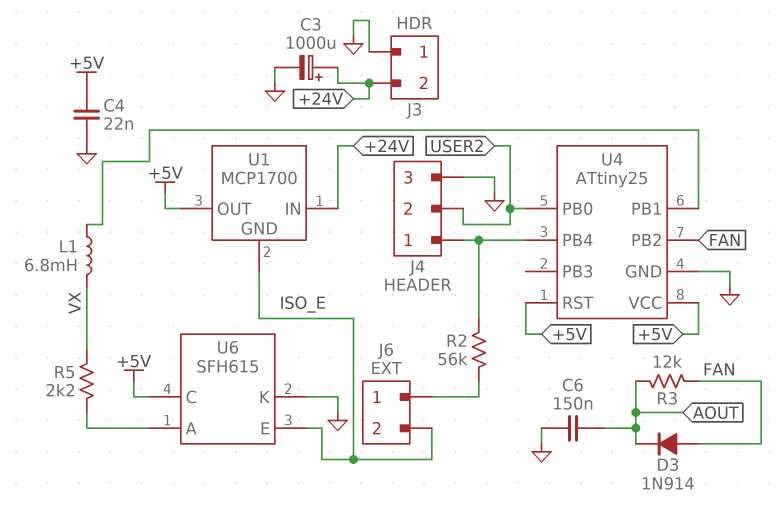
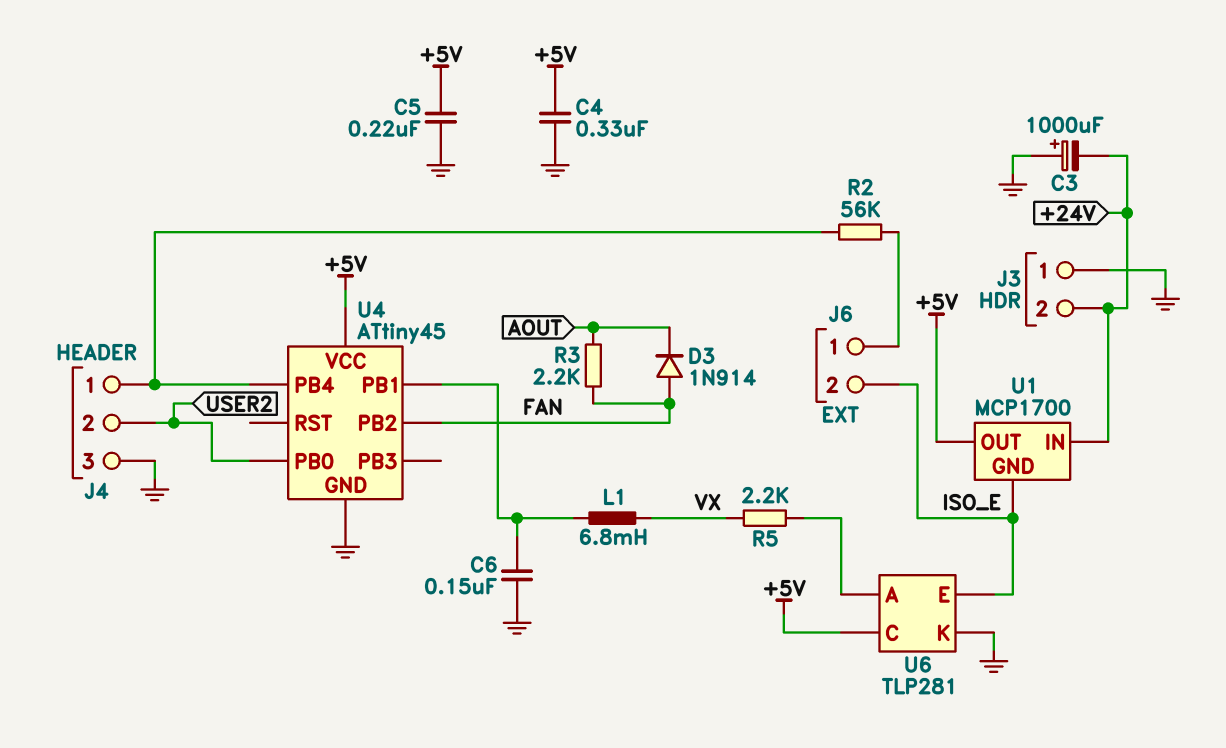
C3: 1000uF (plus +24V, minus GND) -> 1000uF (plus GND, minus +24V)
C4: 22nF (+5V, GND) -> 330nF (+5V, GND)
C5: none -> 220nF (+5V, GND)
C6: 150nF (AOUT, GND) -> 150nF (GND, U4/PB1)
R3: 12k (AOUT, FAN) -> 2.2k (AOUT, FAN)
U4: ATtiny25 -> ATtiny45
U4 pin RST: +5V -> none
U6: SFH615 -> TLP281

